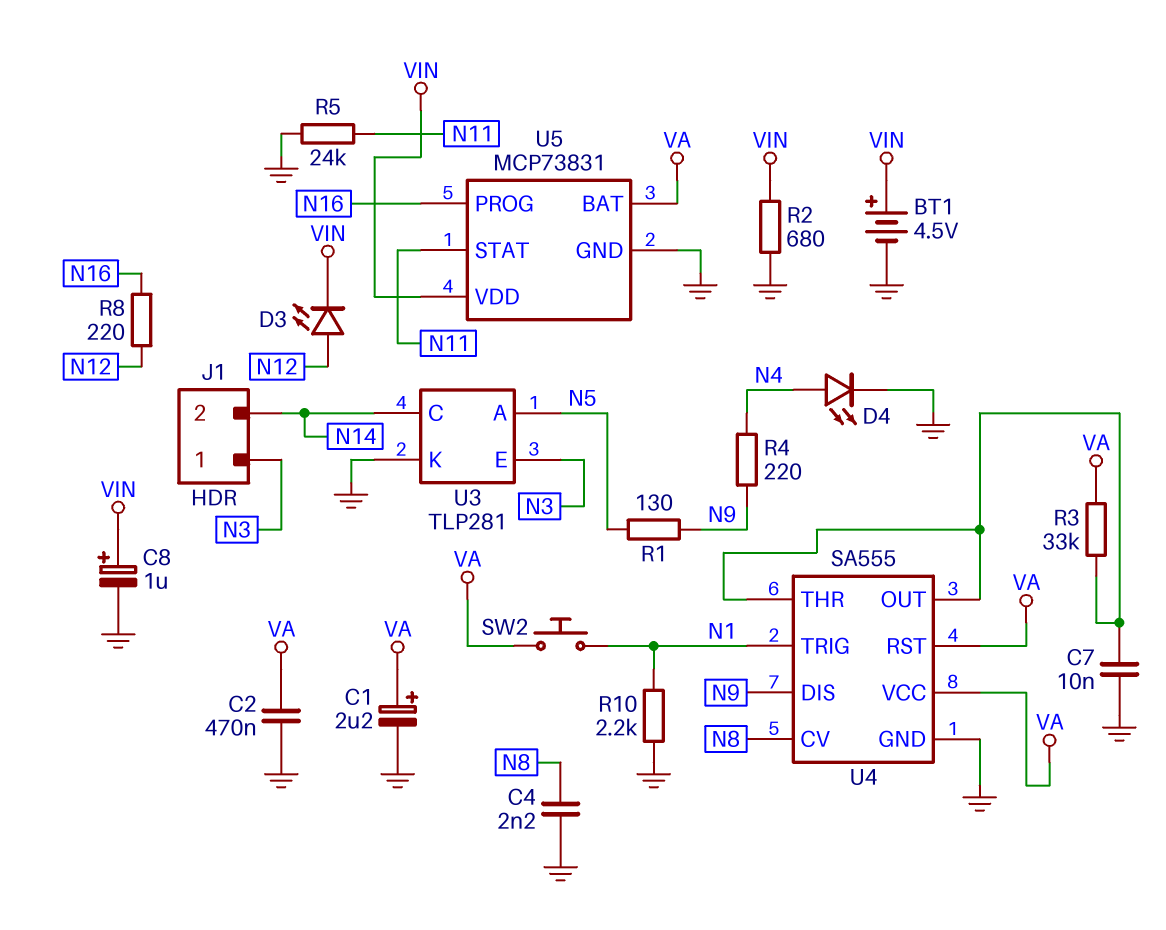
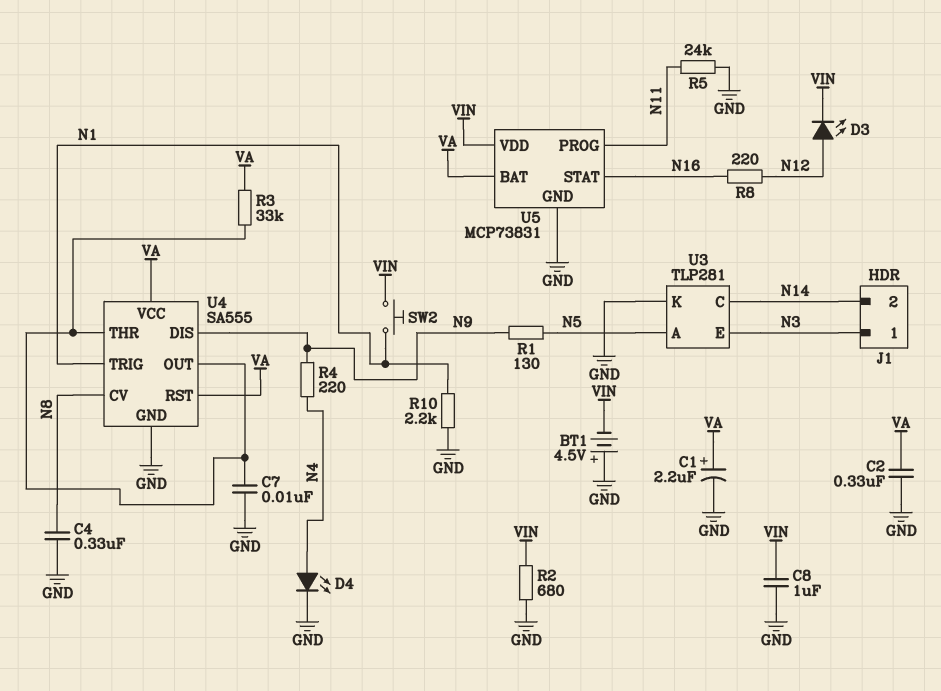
BT1: 4.5V (plus VIN, minus GND) -> 4.5V (plus GND, minus VIN)
C2: 470nF (GND, VA) -> 330nF (GND, VA)
C4: 2.2nF (GND, N8) -> 330nF (GND, N8)
C8: 1uF (plus VIN, minus GND) -> 1uF (GND, VIN)
SW2: button (N1, VA) -> button (N1, VIN)
U5 pin PROG: N16 -> N11
U5 pin STAT: N11 -> N16

